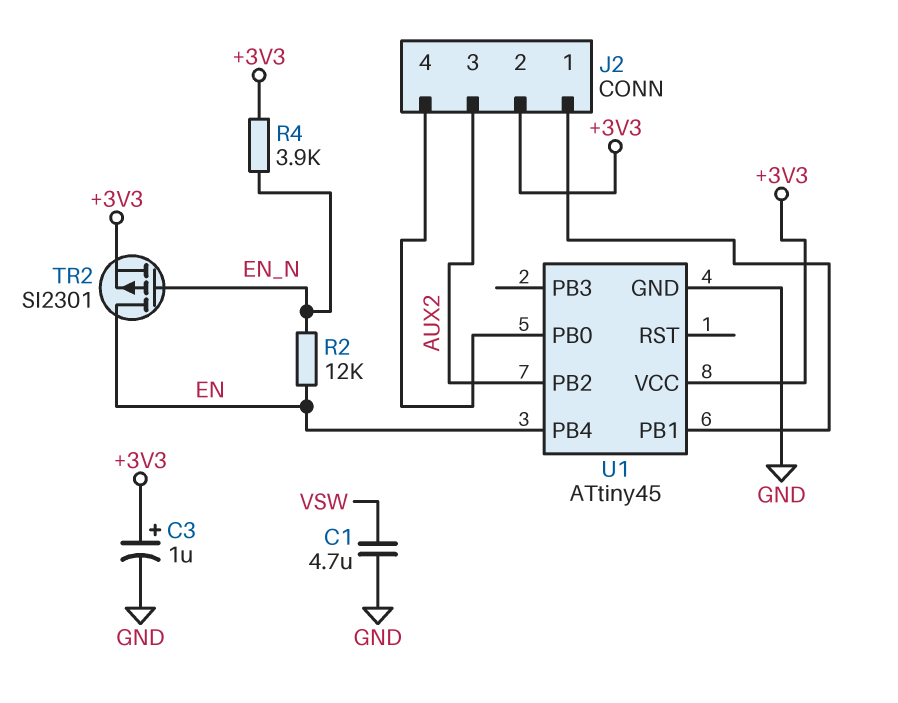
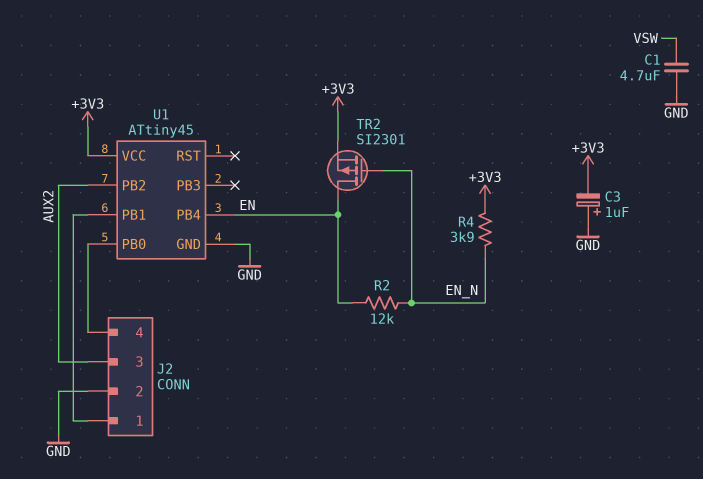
C3: 1uF (plus +3V3, minus GND) -> 1uF (plus GND, minus +3V3)
J2 pin 2: +3V3 -> GND

